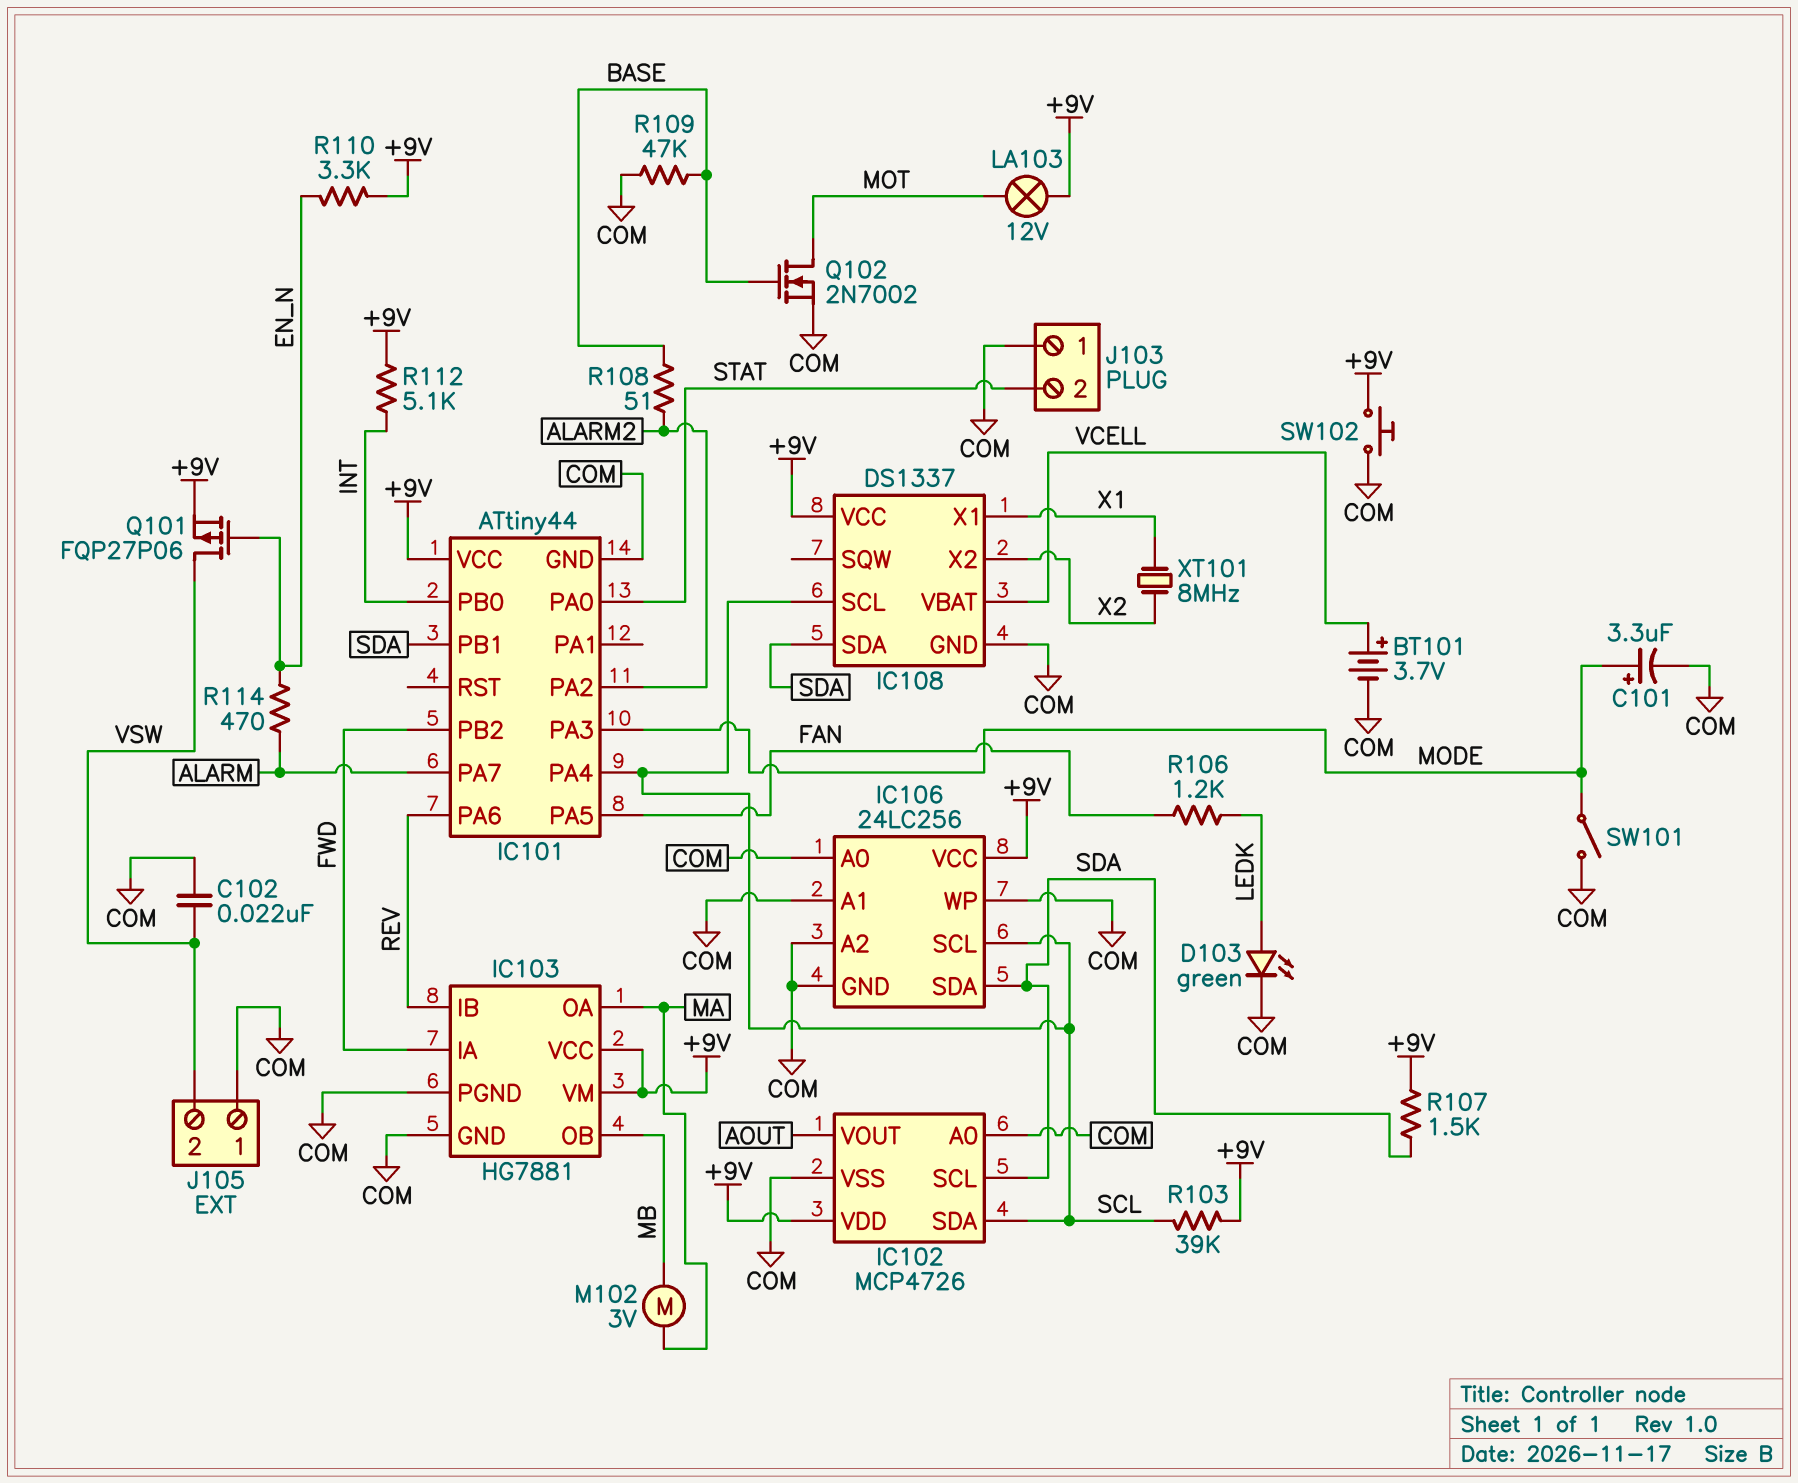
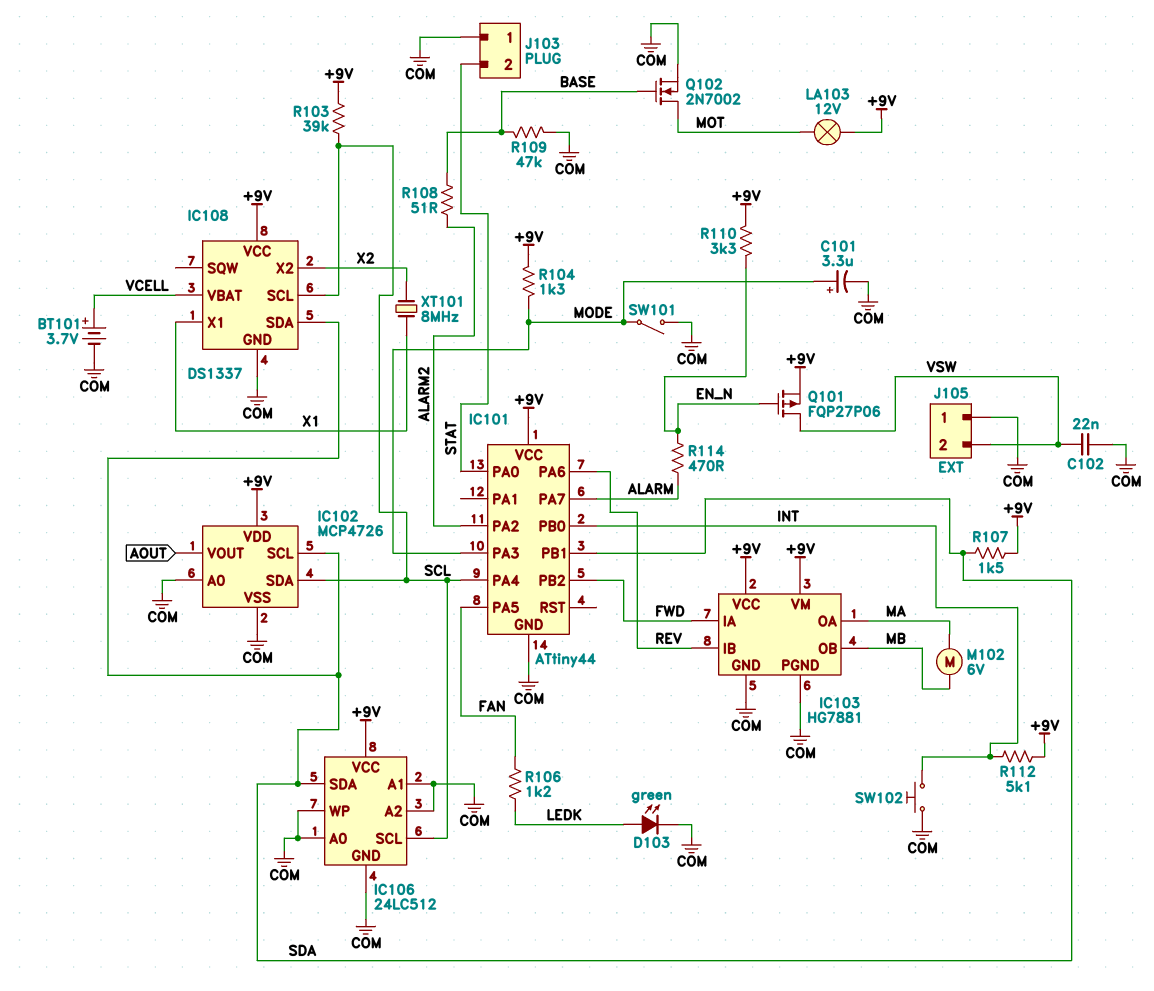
IC106: 24LC256 -> 24LC512
M102: motor 3V (MA, MB) -> motor 6V (MA, MB)
R104: none -> 1.3k (+9V, MODE)
SW102: button (+9V, COM) -> button (COM, INT)

